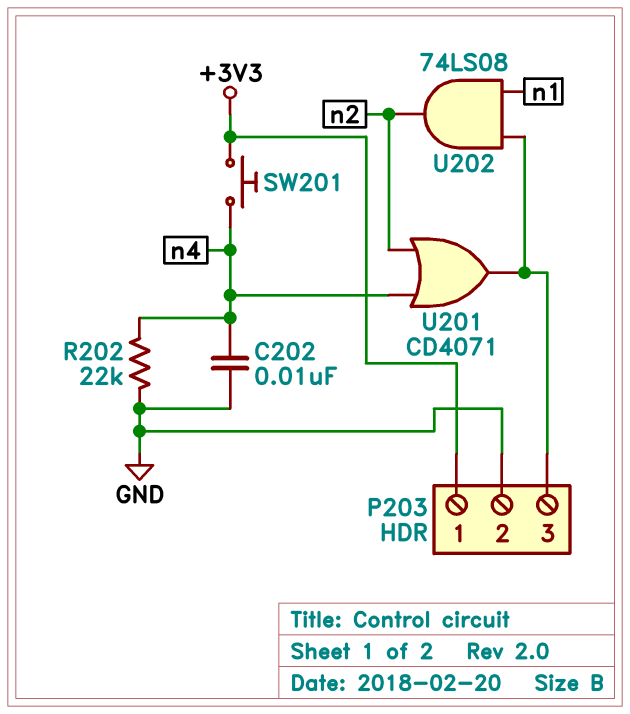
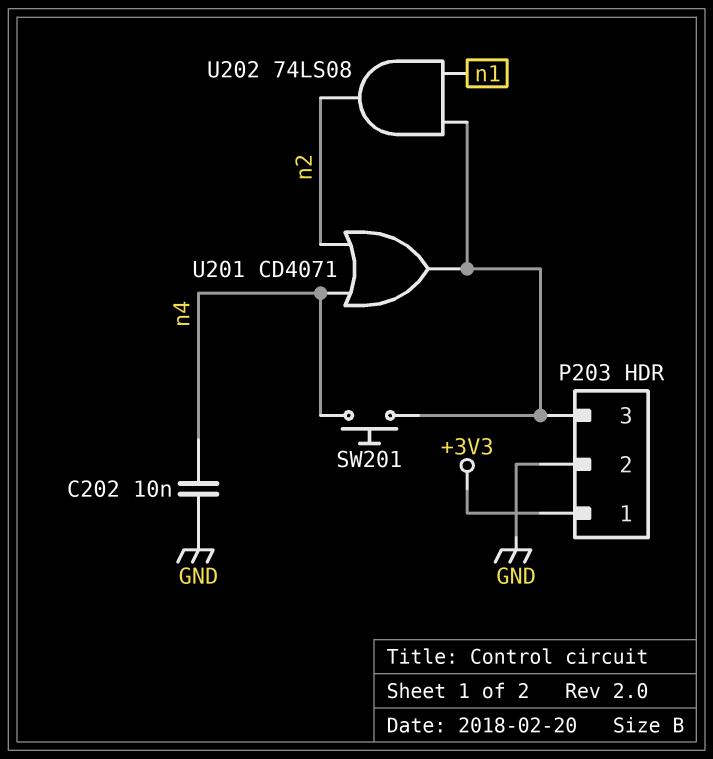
R202: 22k (GND, n4) -> none
SW201: button (+3V3, n4) -> button (P203/3, n4)

